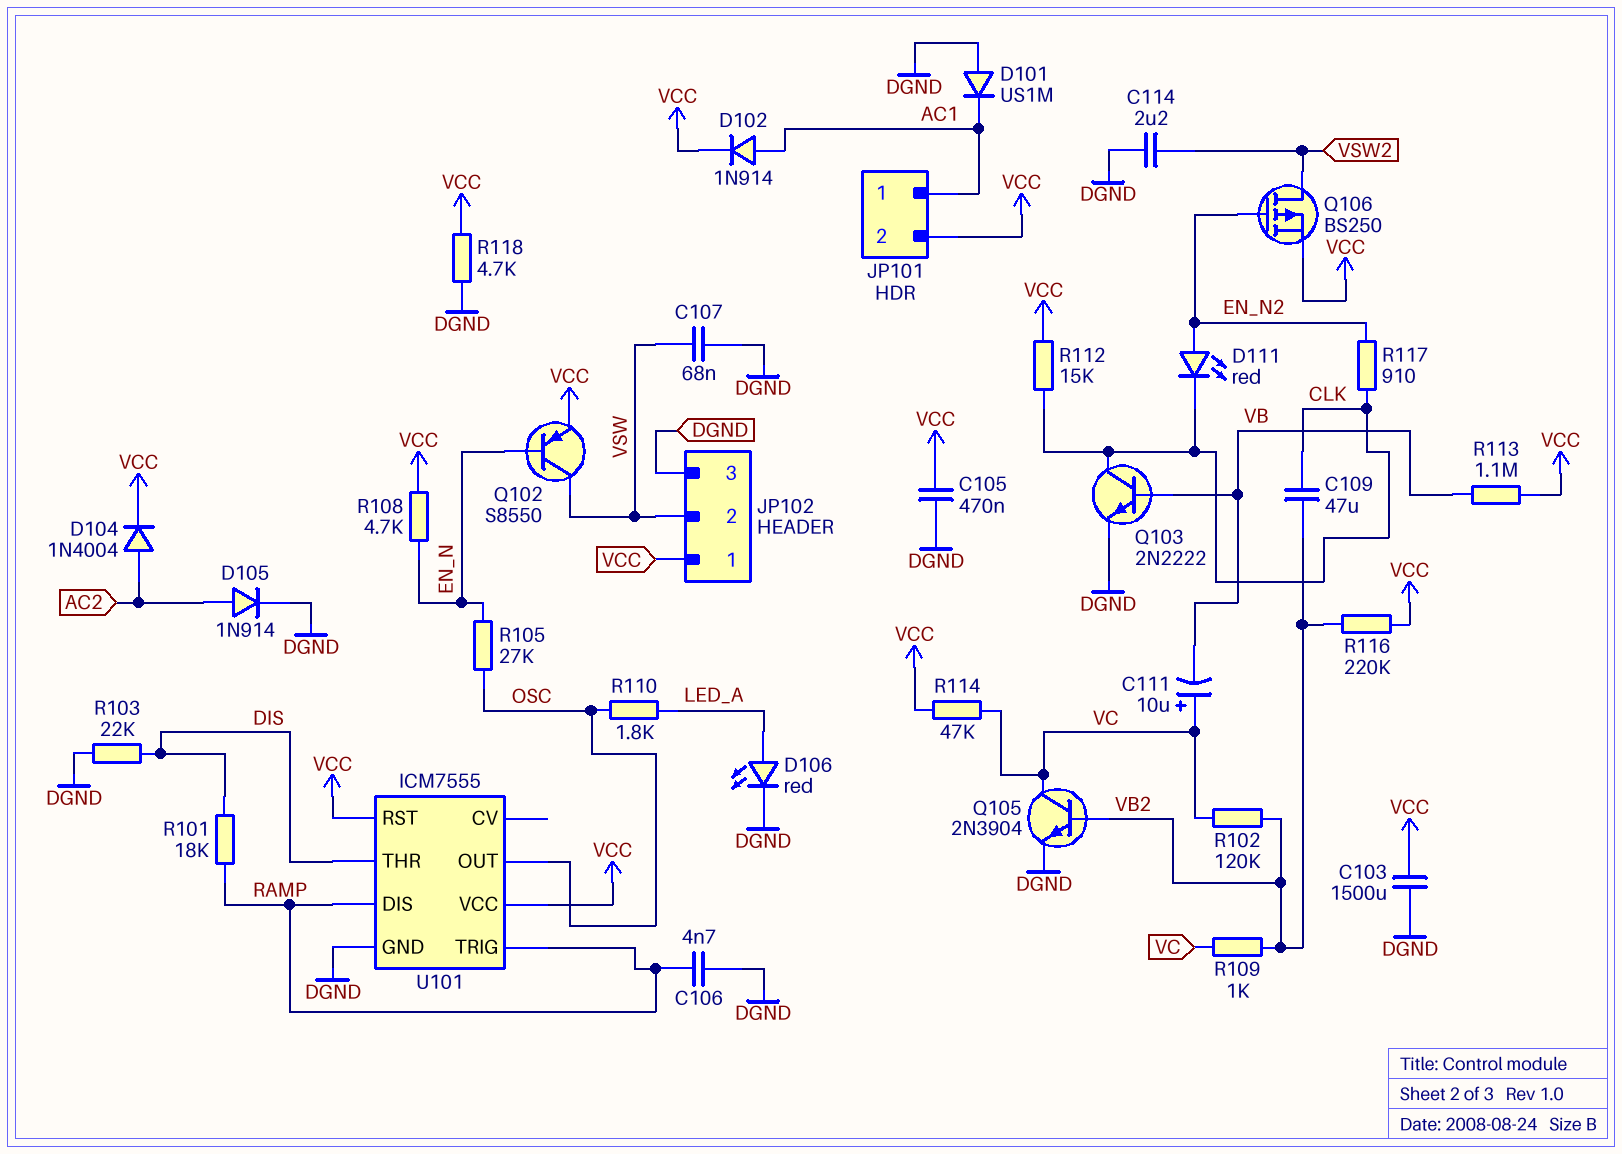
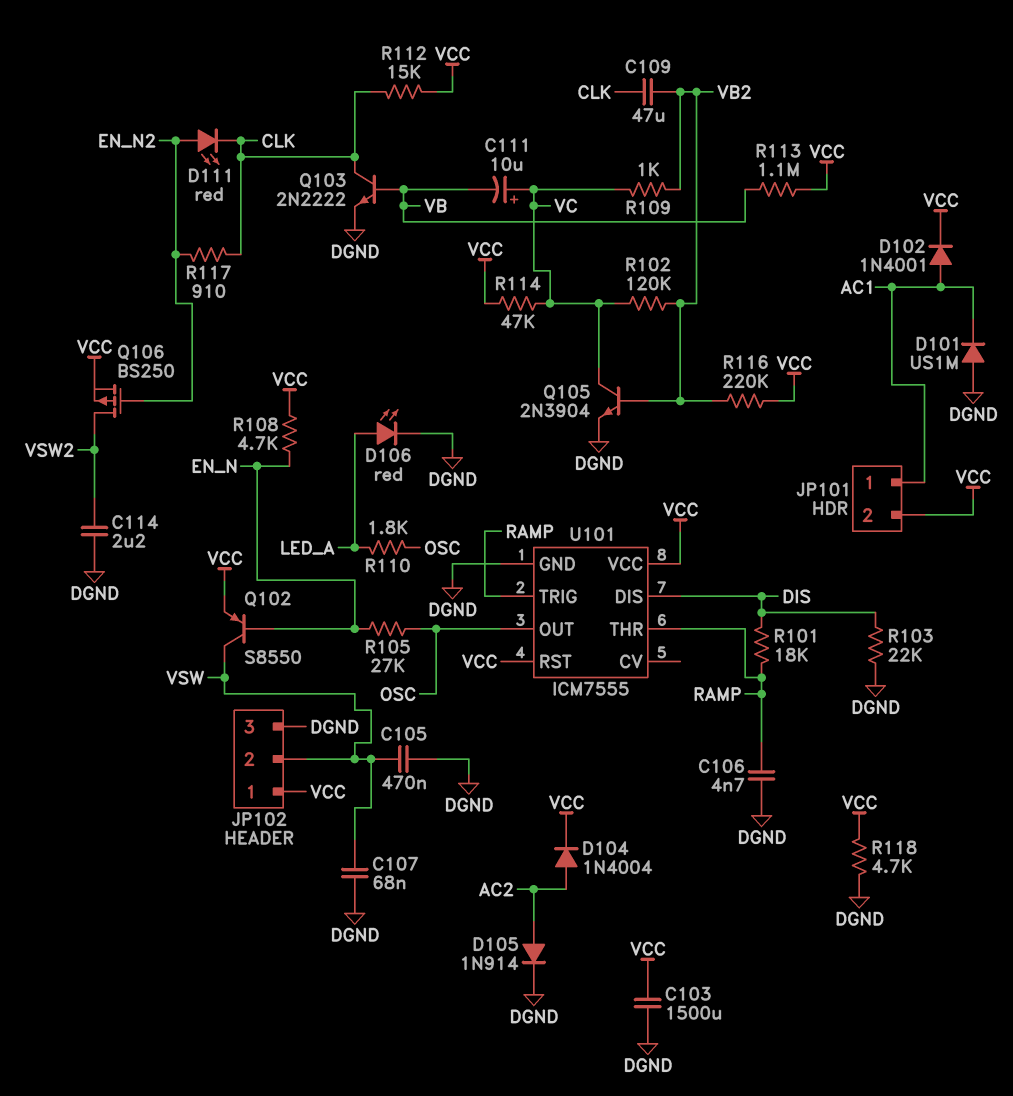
C105: 470nF (DGND, VCC) -> 470nF (DGND, VSW)
D102: diode 1N914 (A AC1, K VCC) -> diode 1N4001 (A AC1, K VCC)
U101 pin DIS: RAMP -> DIS
U101 pin THR: DIS -> RAMP

